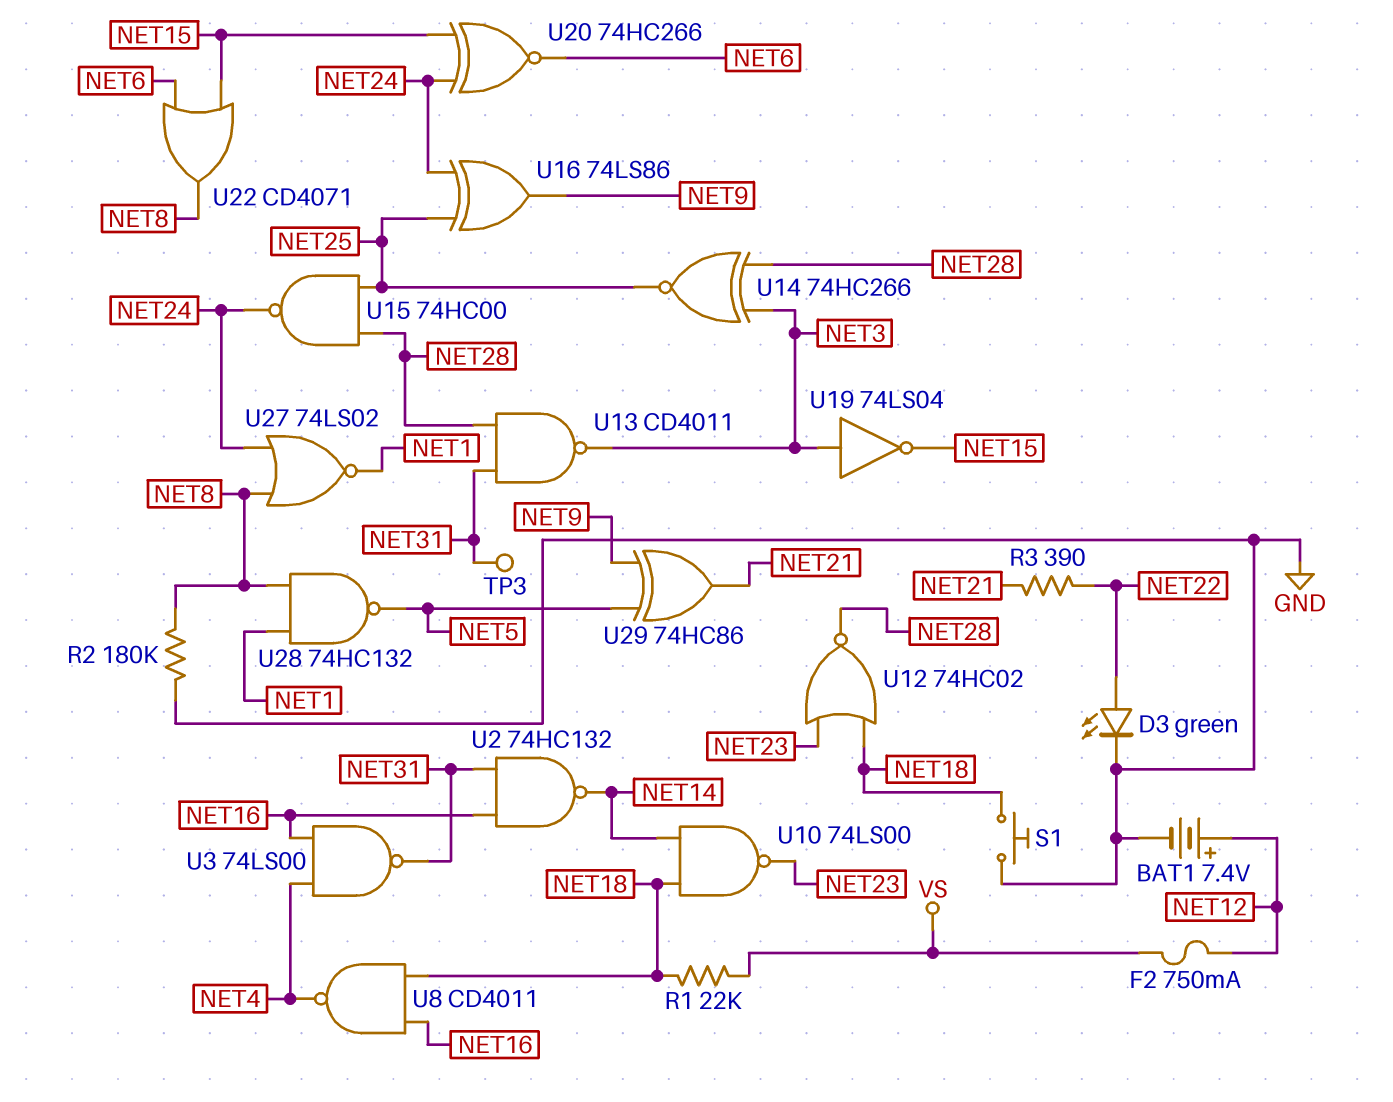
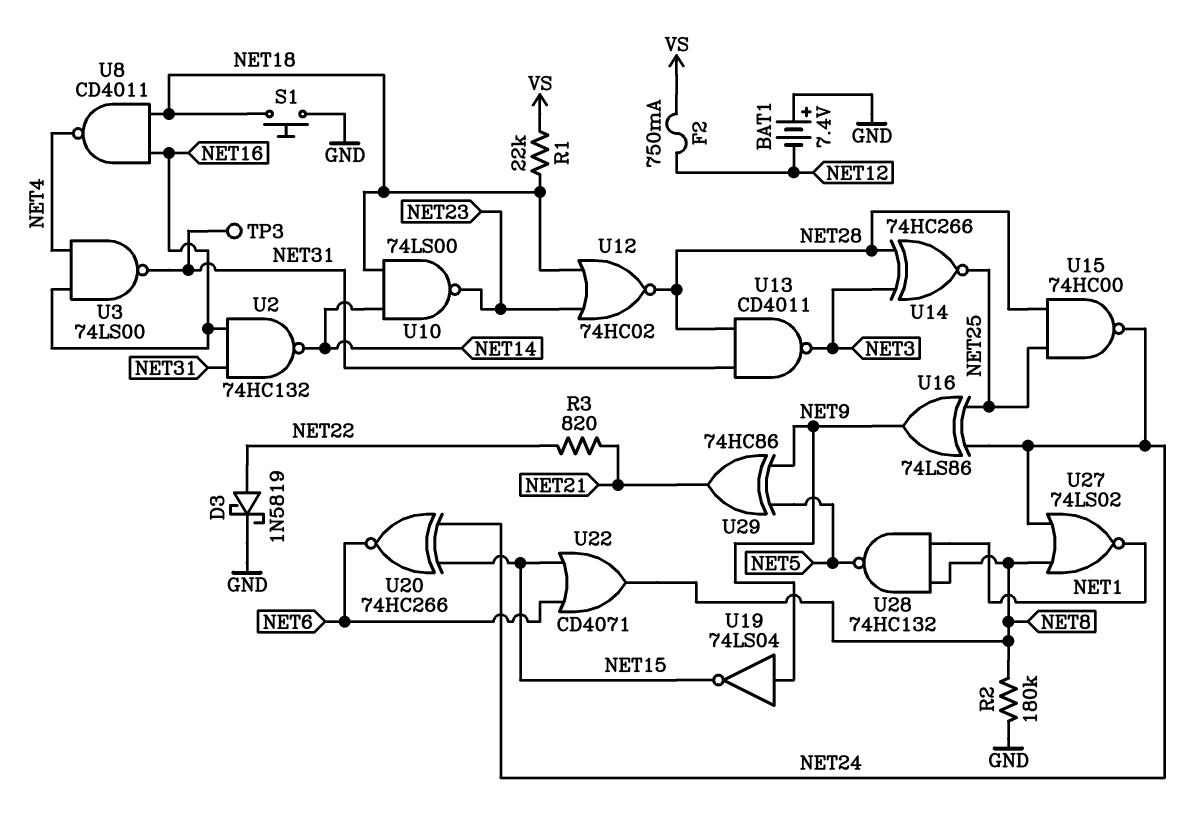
BAT1: 7.4V (plus NET12, minus GND) -> 7.4V (plus GND, minus NET12)
D3: LED green (A NET22, K GND) -> schottky 1N5819 (A NET22, K GND)
R3: 390 (NET21, NET22) -> 820 (NET21, NET22)
U19: NOT 74LS04 (in NET3, out NET15) -> NOT 74LS04 (in NET9, out NET15)

